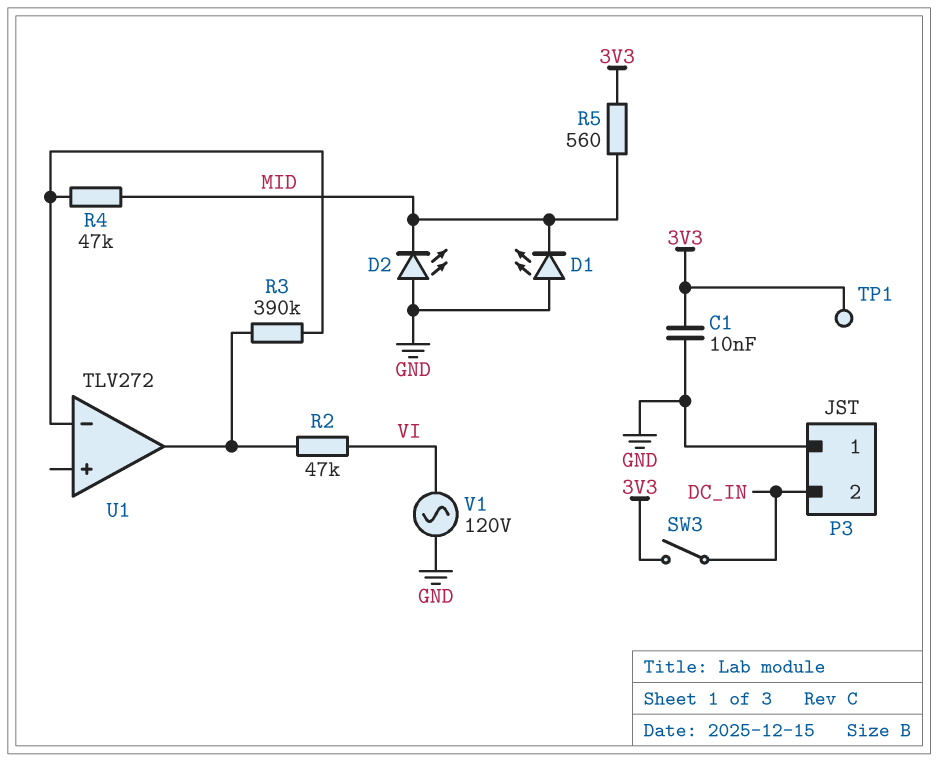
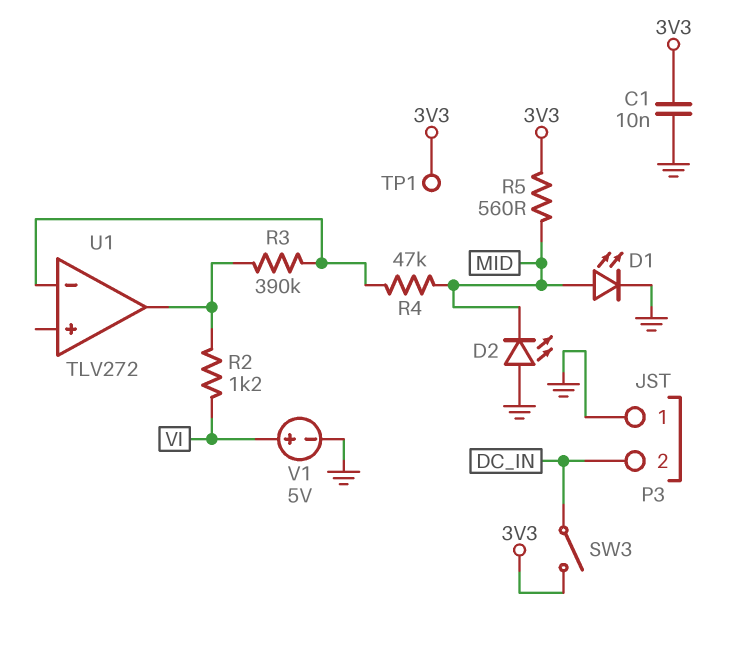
D1: LED (A GND, K MID) -> LED (A MID, K GND)
R2: 47k (U1/out, VI) -> 1.2k (U1/out, VI)
V1: AC 120V (GND, VI) -> 5V (plus VI, minus GND)

